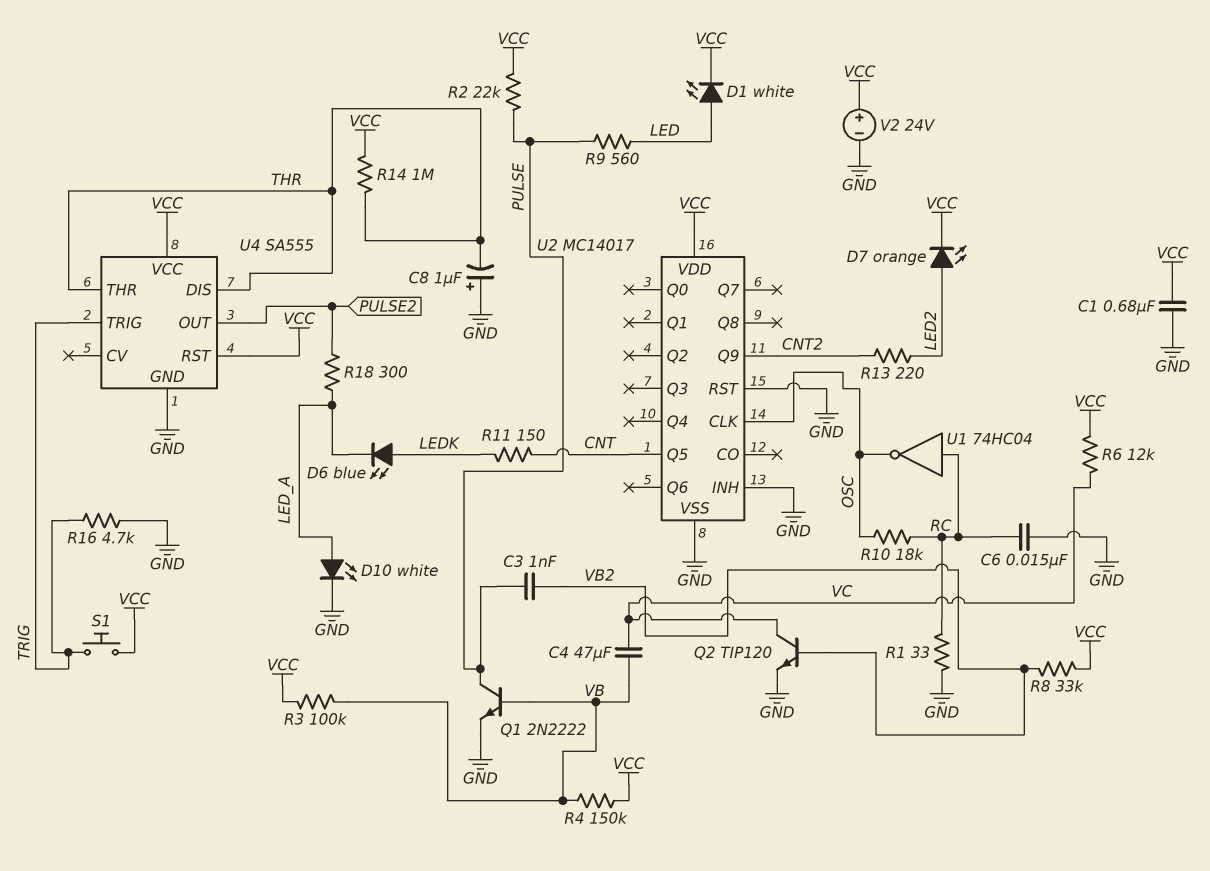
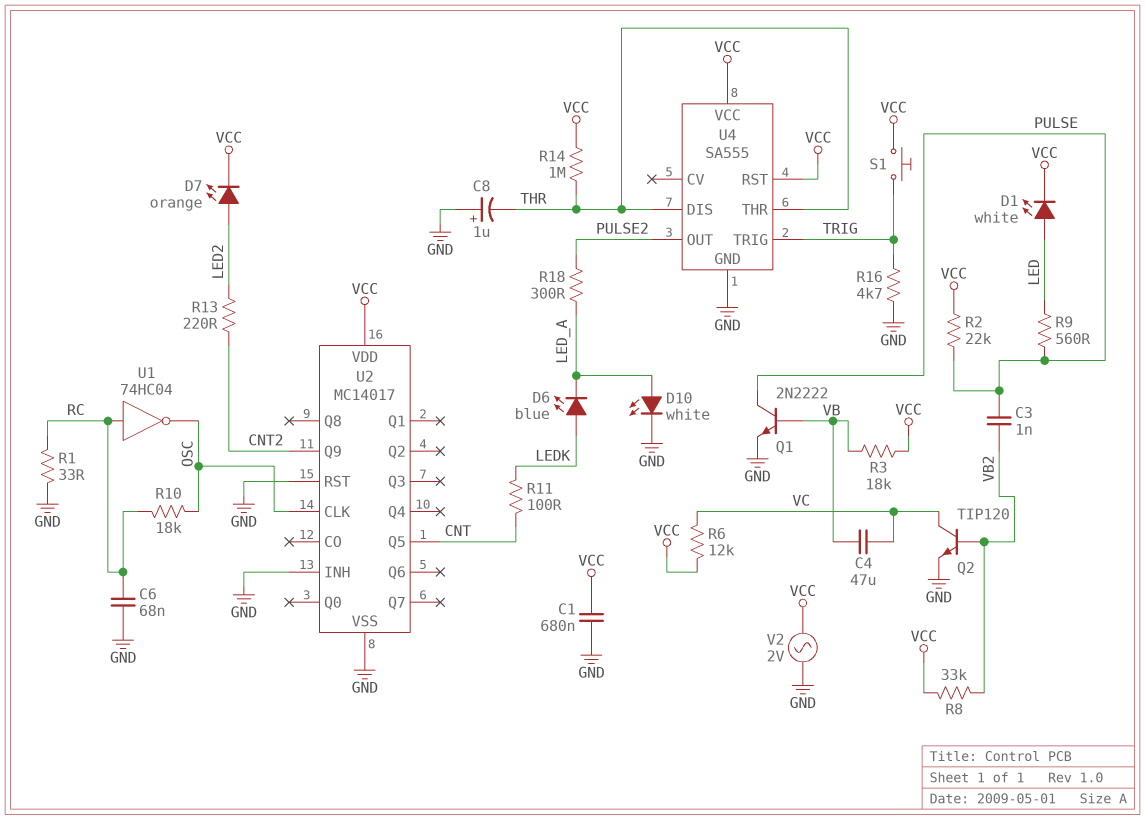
C6: 15nF (GND, RC) -> 68nF (GND, RC)
R3: 100k (VB, VCC) -> 18k (VB, VCC)
R4: 150k (VB, VCC) -> none
R11: 150 (CNT, LEDK) -> 100 (CNT, LEDK)
V2: 24V (plus VCC, minus GND) -> AC 2V (GND, VCC)

